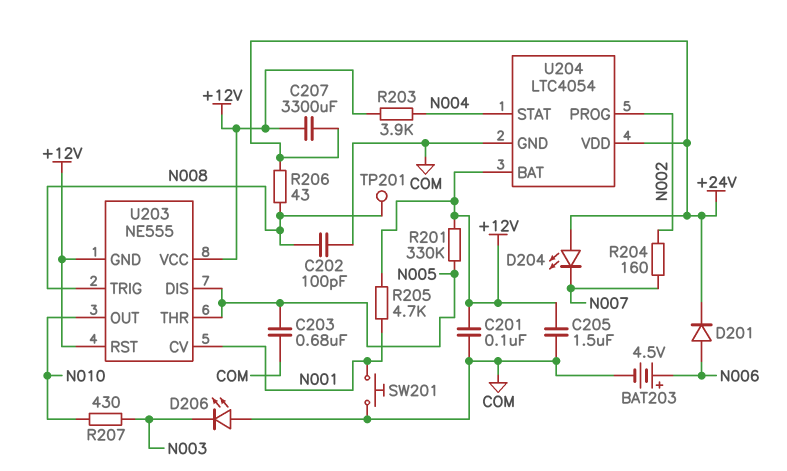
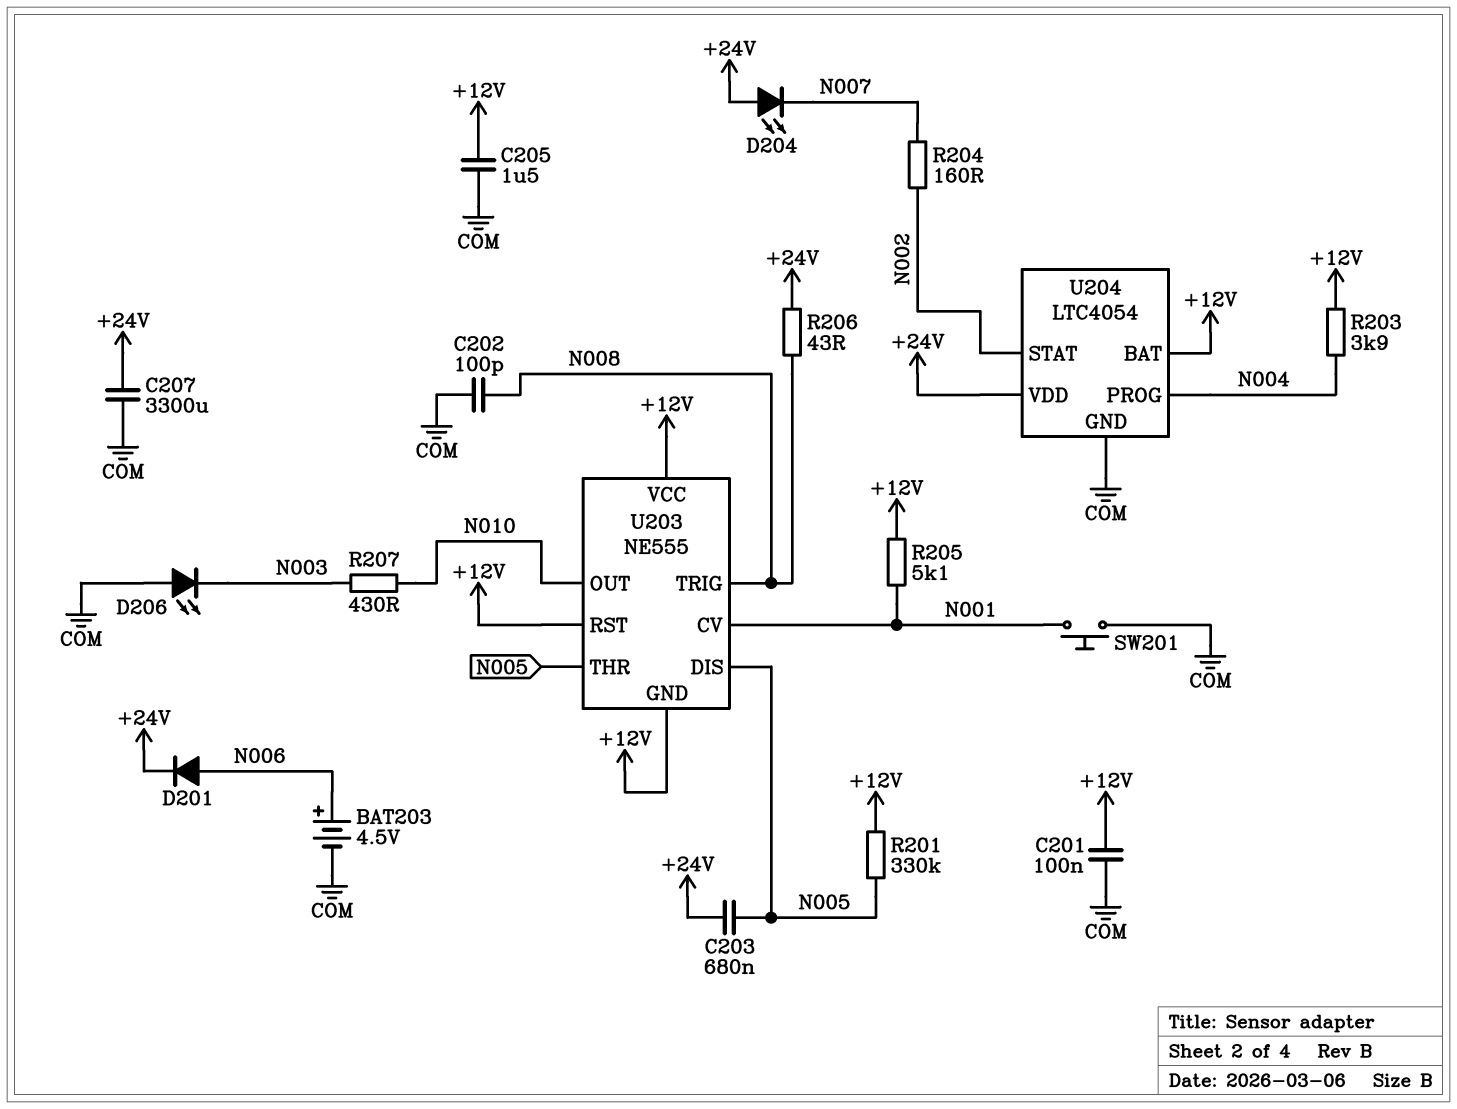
C203: 680nF (COM, N005) -> 680nF (+24V, N005)
C207: 3300uF (+12V, +24V) -> 3300uF (+24V, COM)
R205: 4.7k (+12V, N001) -> 5.1k (+12V, N001)
TP201: test point (N008) -> none
U204 pin PROG: N002 -> N004
U204 pin STAT: N004 -> N002

